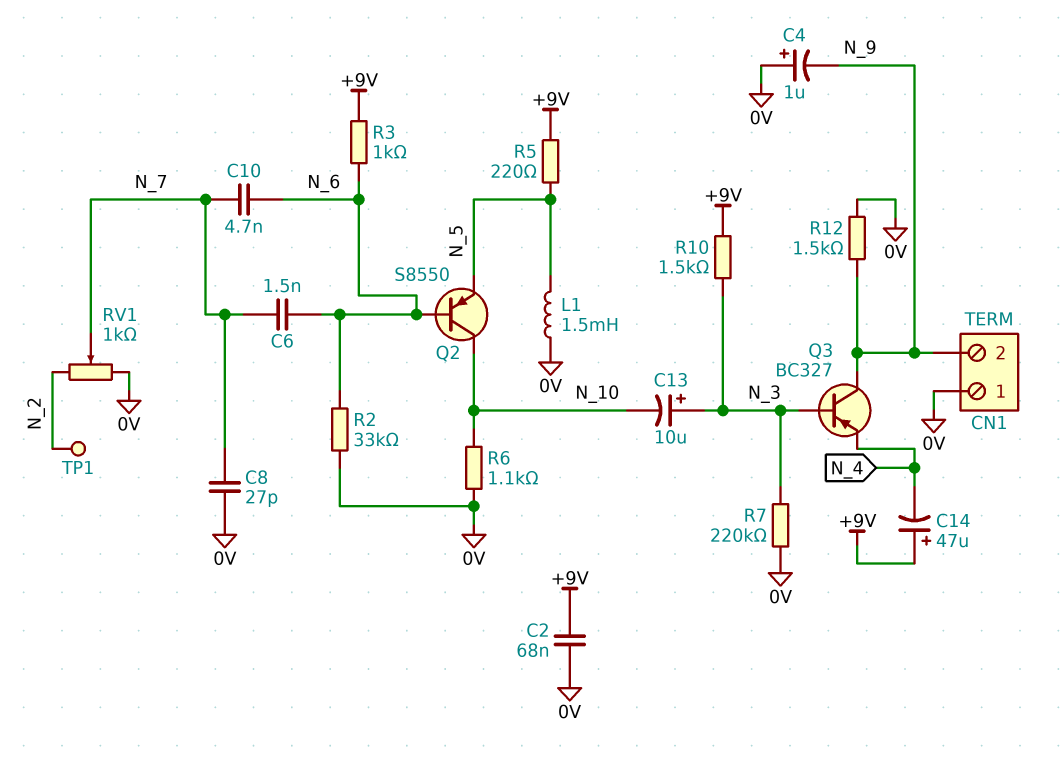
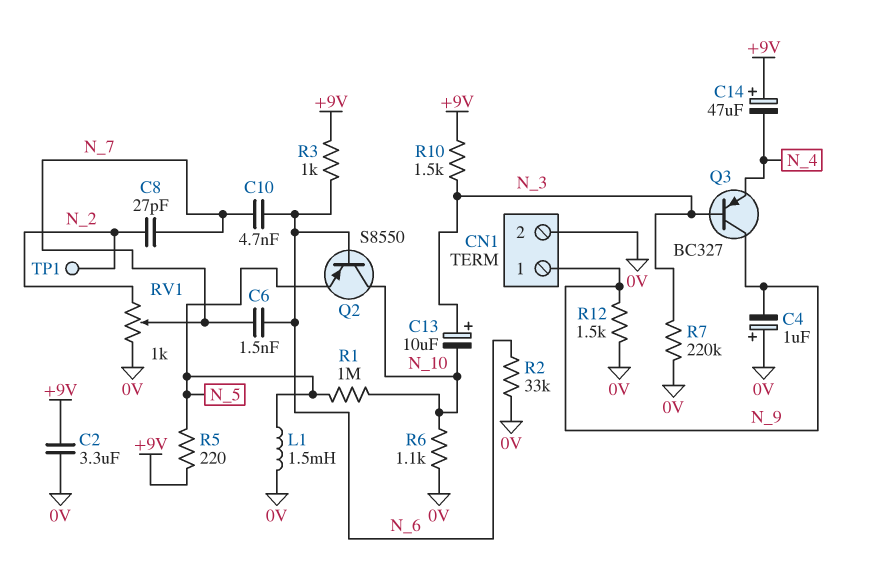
C2: 68nF (+9V, 0V) -> 3.3uF (+9V, 0V)
C8: 27pF (0V, N_7) -> 27pF (N_2, N_7)
CN1 pin 1: 0V -> N_9
CN1 pin 2: N_9 -> 0V
R1: none -> 1M (N_5, N_10)

